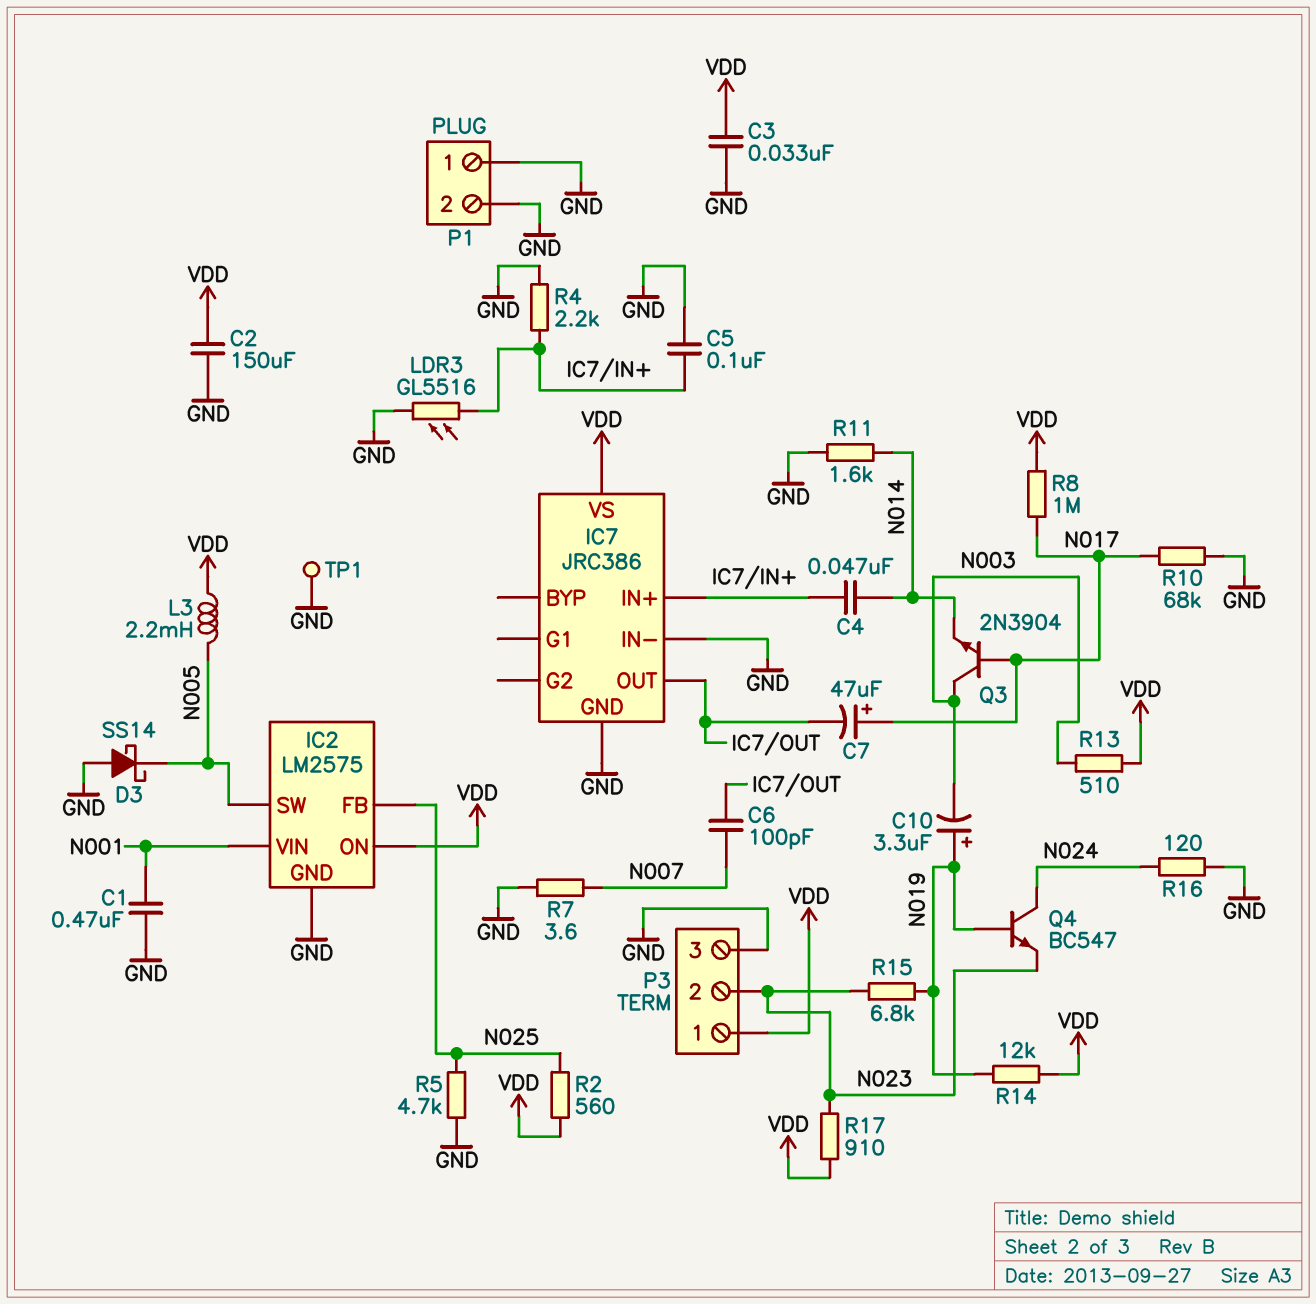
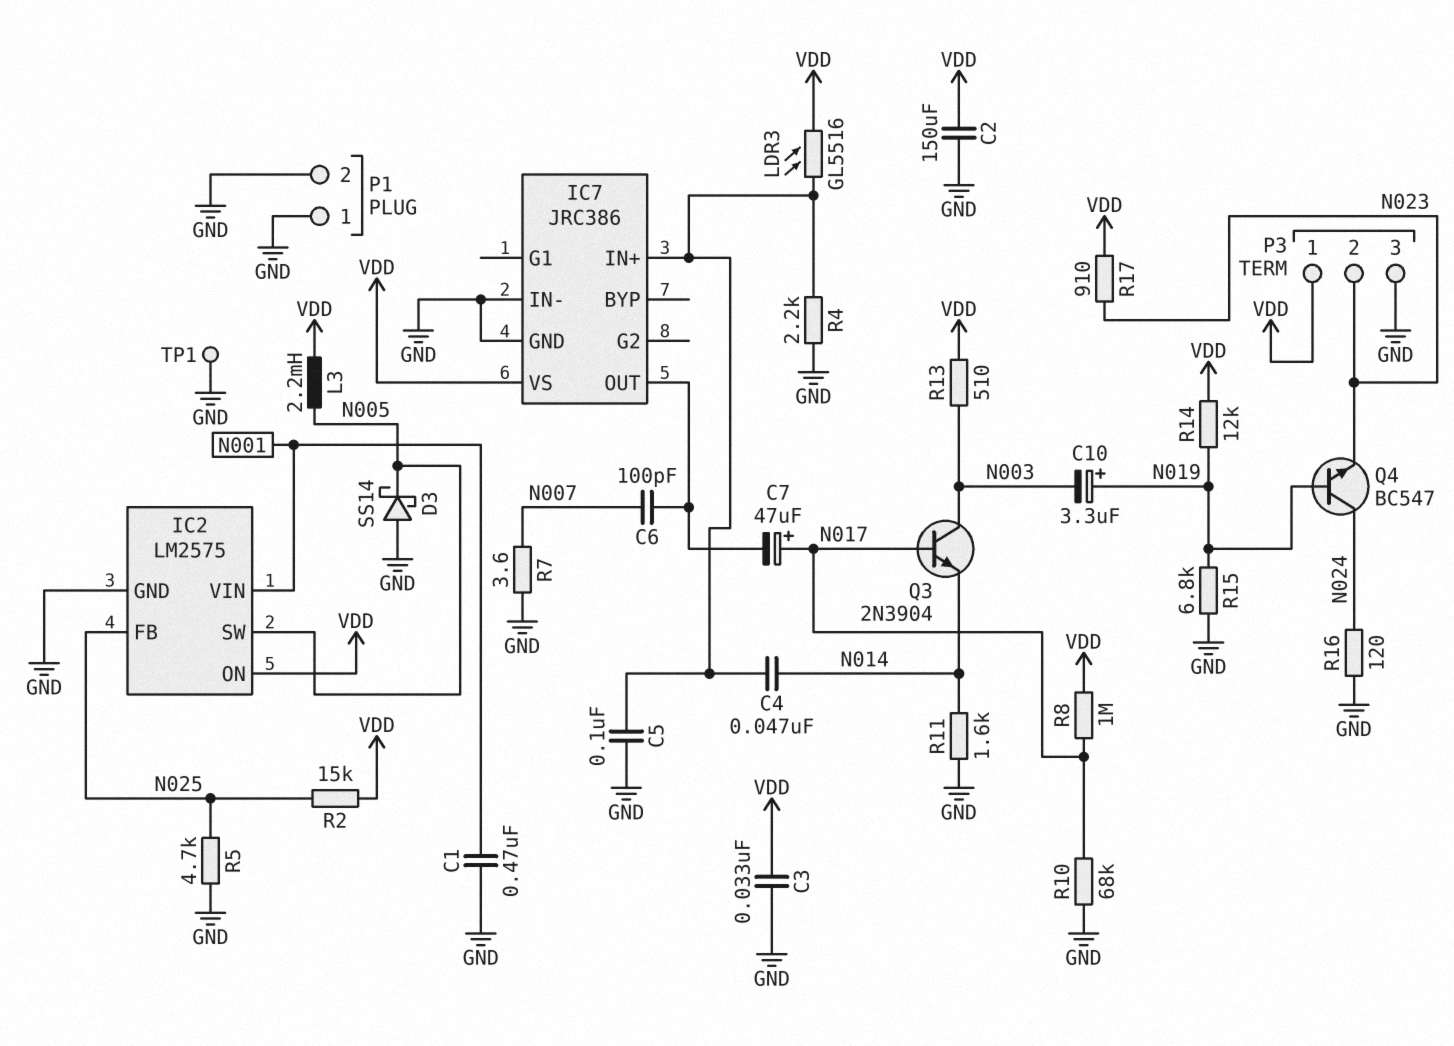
LDR3: GL5516 (GND, IC7/IN+) -> GL5516 (IC7/IN+, VDD)
R2: 560 (N025, VDD) -> 15k (N025, VDD)
R15: 6.8k (N019, N023) -> 6.8k (GND, N019)

